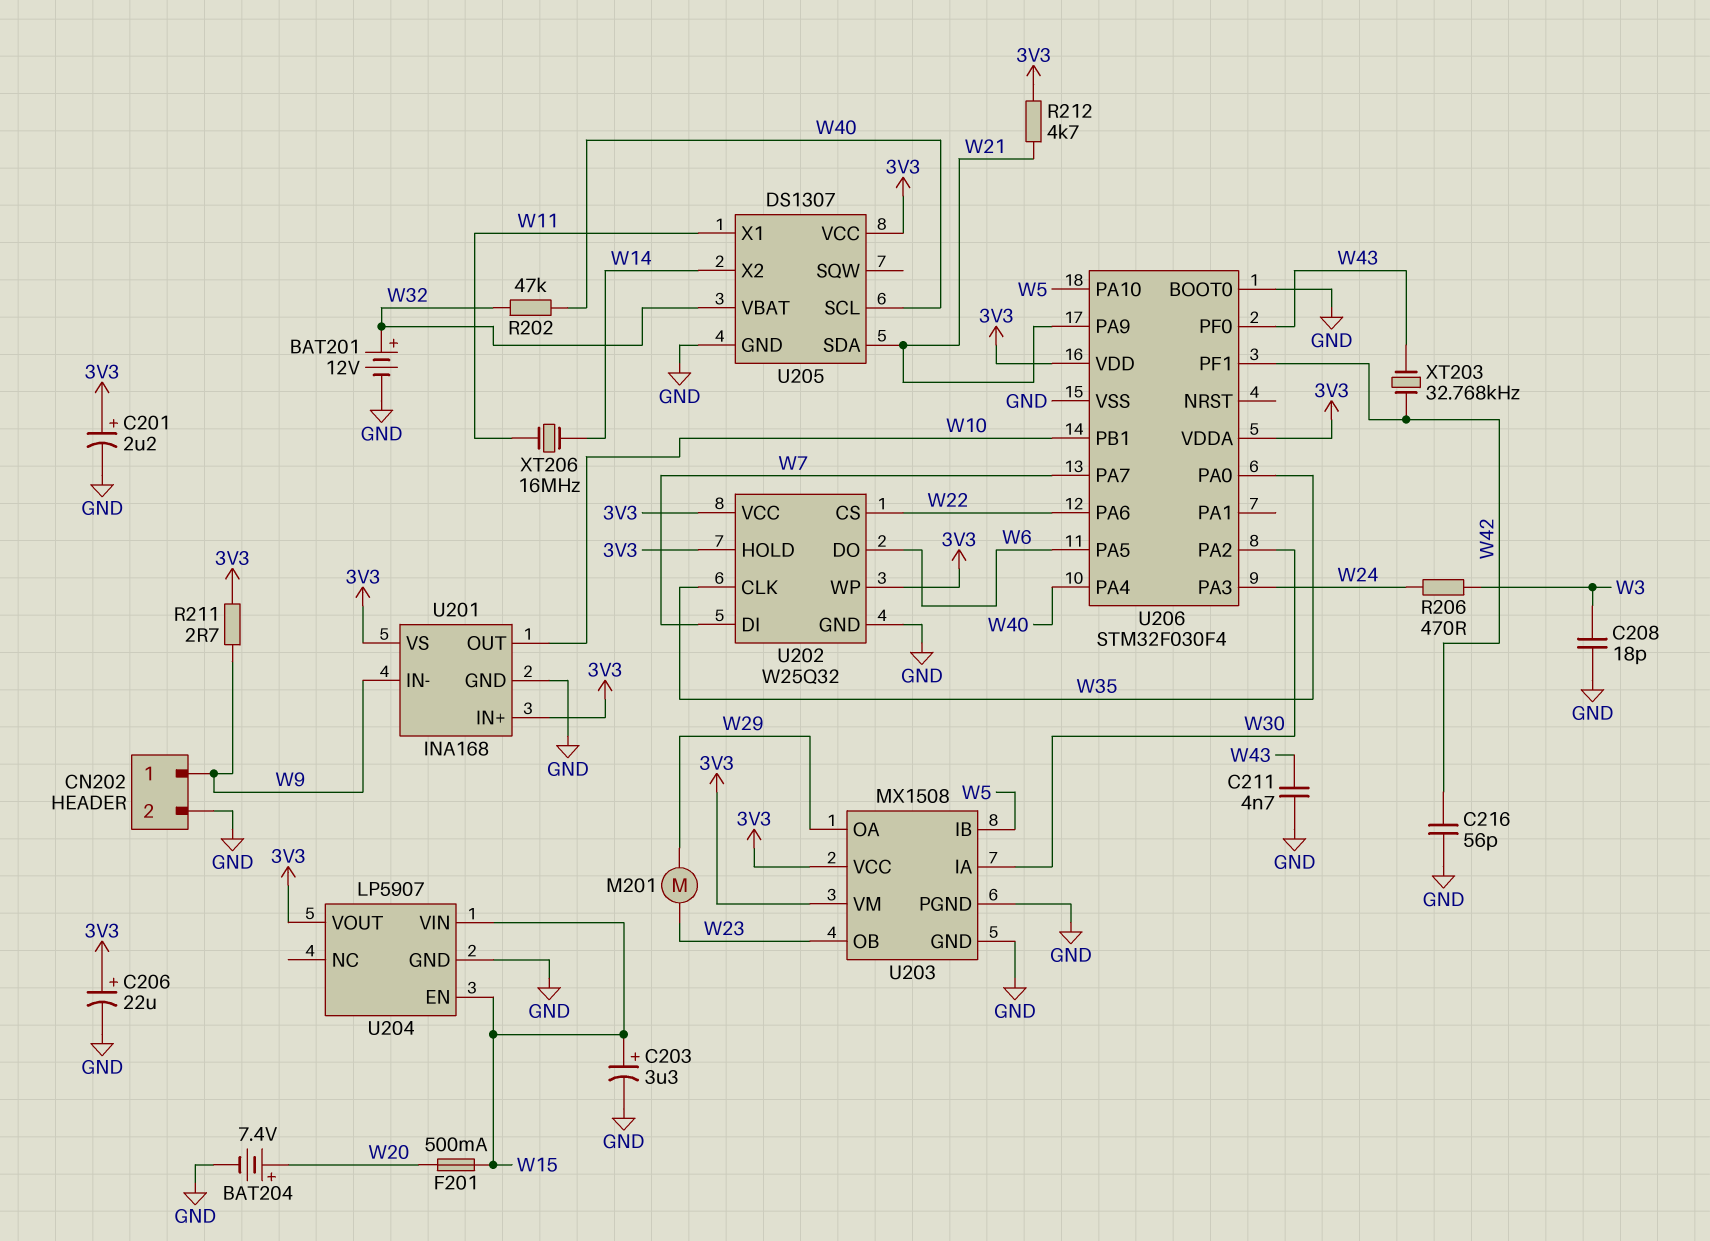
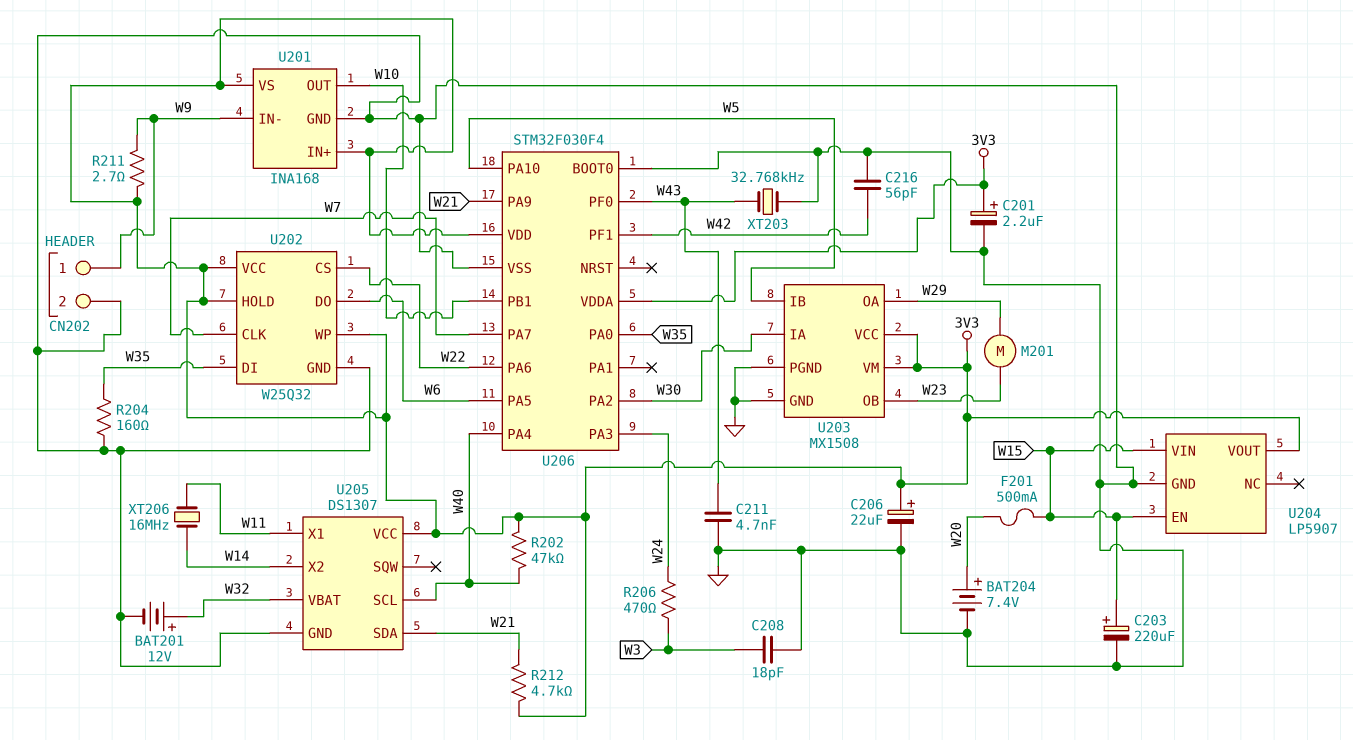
C203: 3.3uF (plus W15, minus GND) -> 220uF (plus W15, minus GND)
R202: 47k (W32, W40) -> 47k (3V3, W40)
R204: none -> 160 (GND, W35)
U202 pin CLK: W35 -> W7
U202 pin DI: W7 -> W35
XT203: 32.768kHz (W42, W43) -> 32.768kHz (GND, W43)

